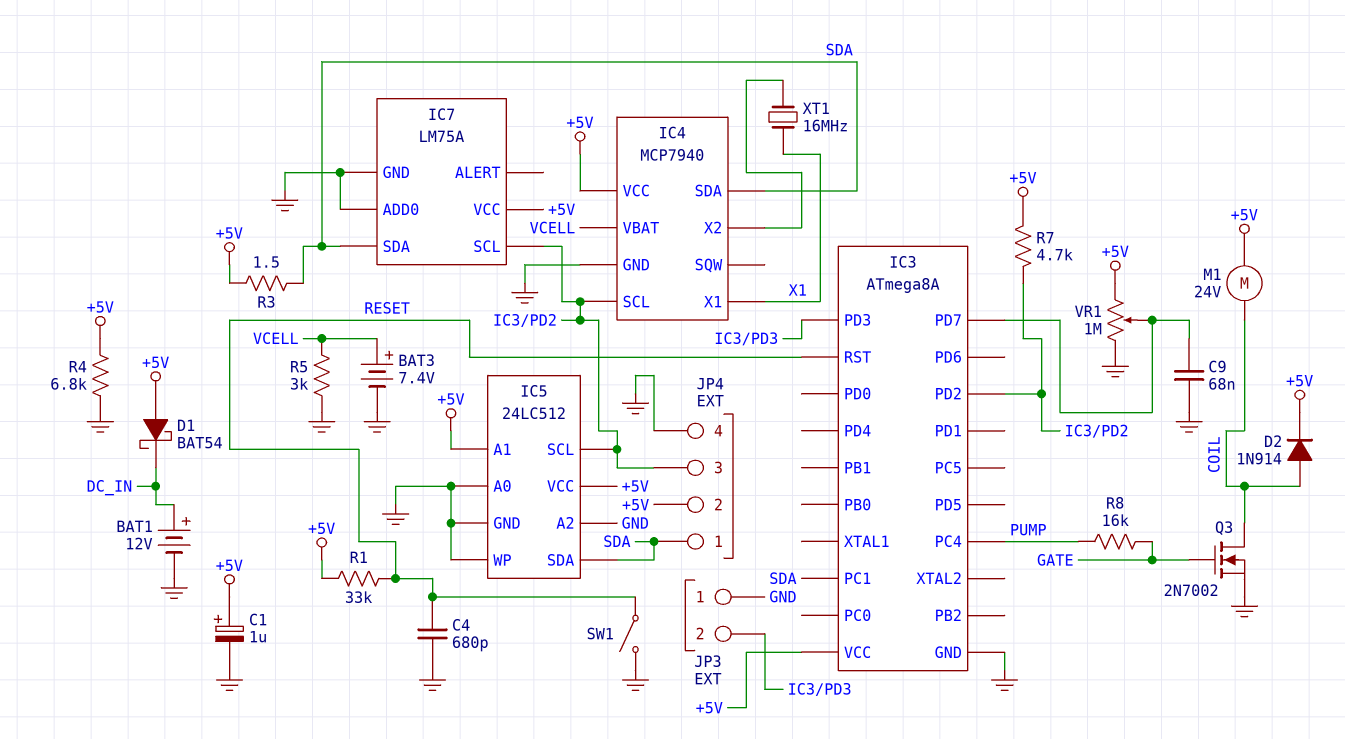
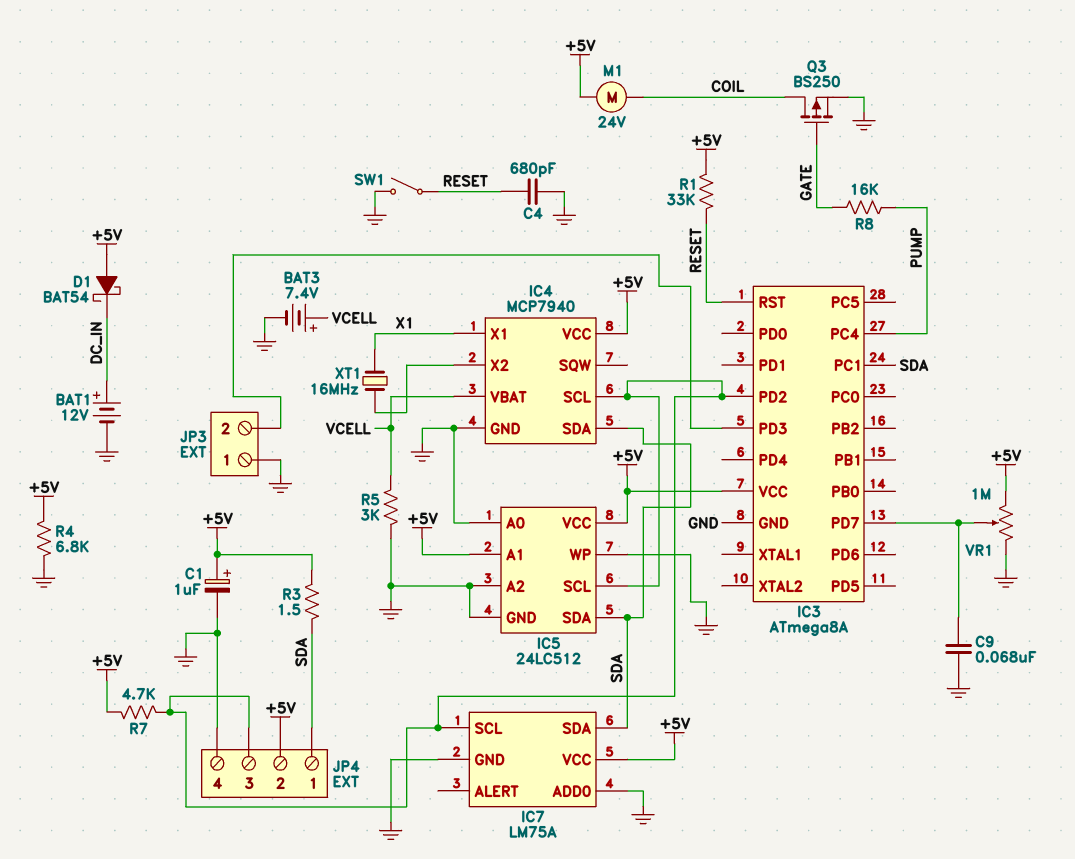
D2: diode 1N914 (A COIL, K +5V) -> none
Q3: NMOS 2N7002 (G GATE, D COIL, S GND) -> PMOS BS250 (G GATE, D COIL, S GND)

